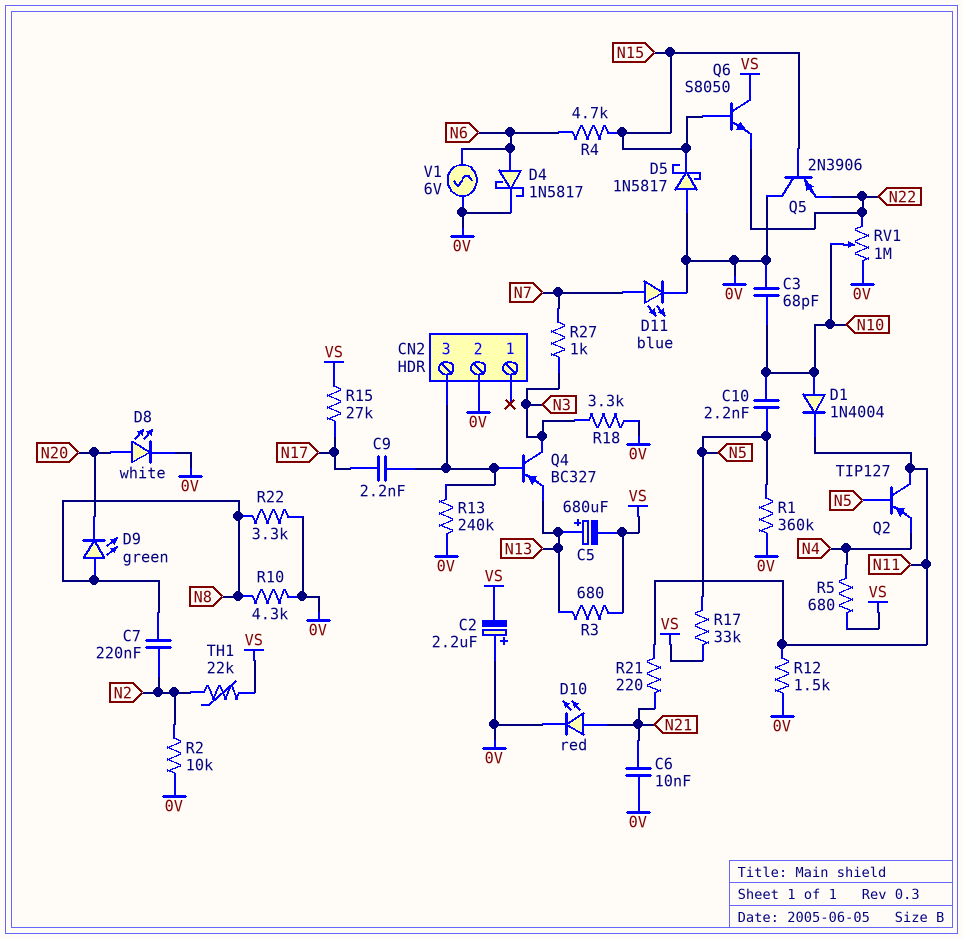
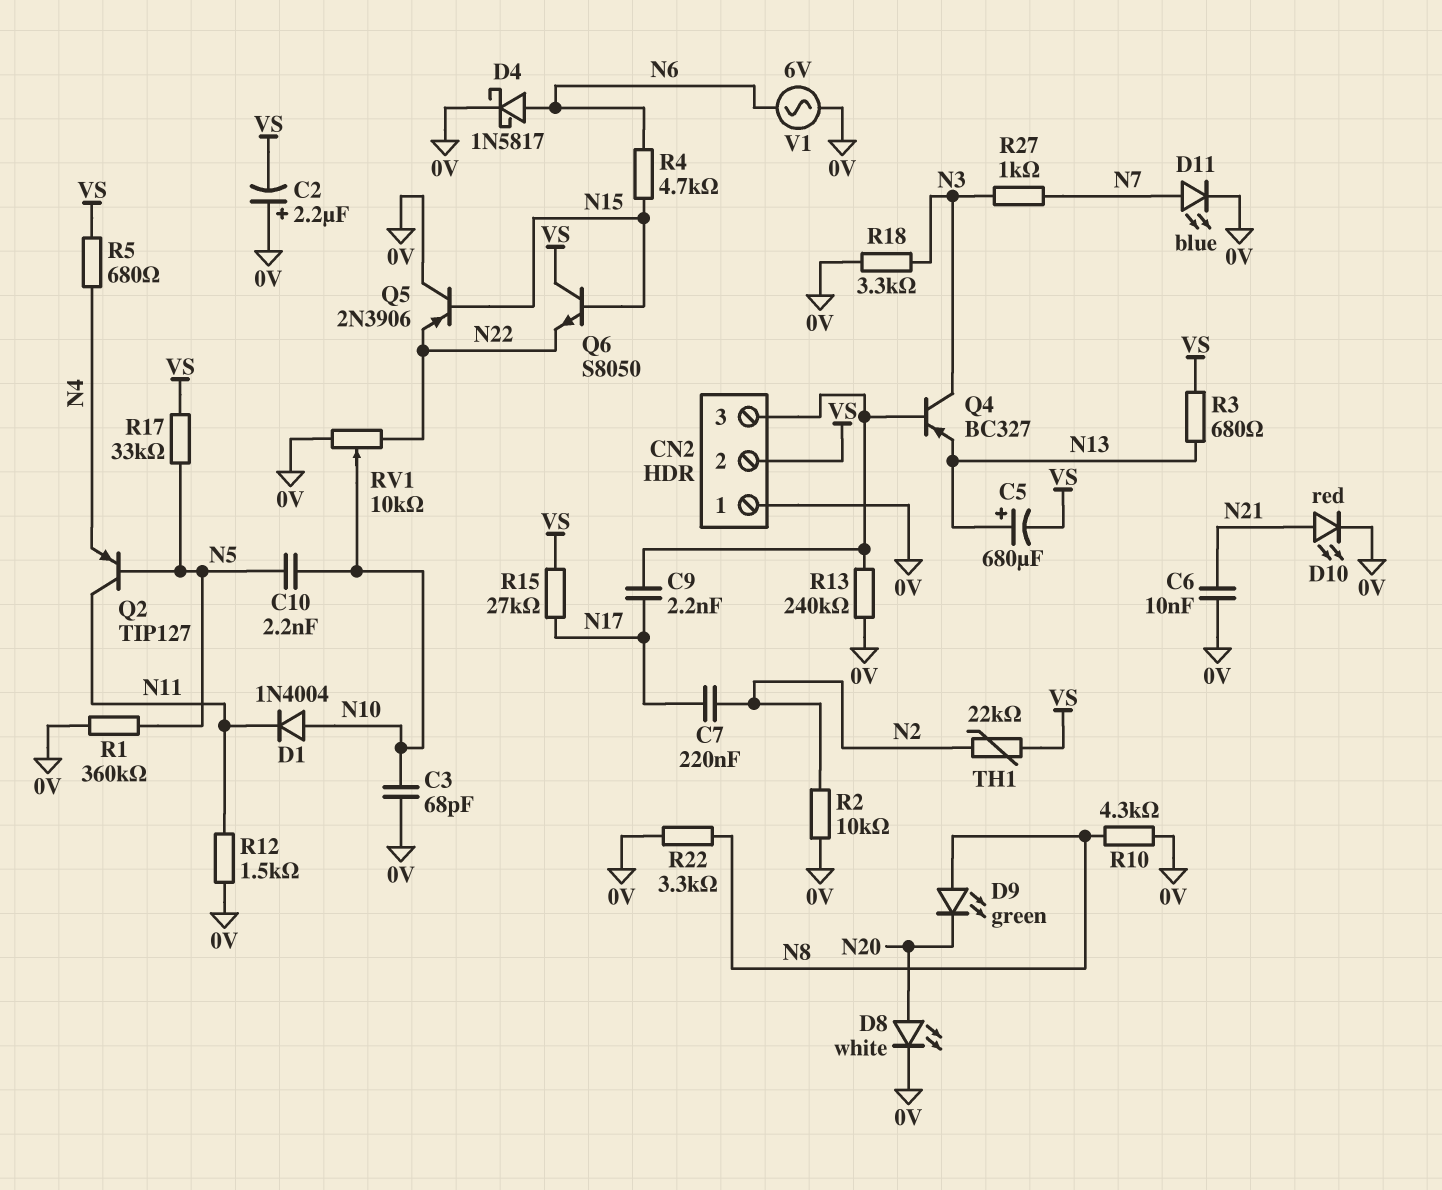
C7: 220nF (N2, N8) -> 220nF (N2, N17)
CN2 pin 1: none -> 0V
CN2 pin 2: 0V -> VS
D5: schottky 1N5817 (A 0V, K N15) -> none
R21: 220 (N11, N21) -> none
RV1: 1M (0V, N22, wiper N10) -> 10k (0V, N22, wiper N10)

